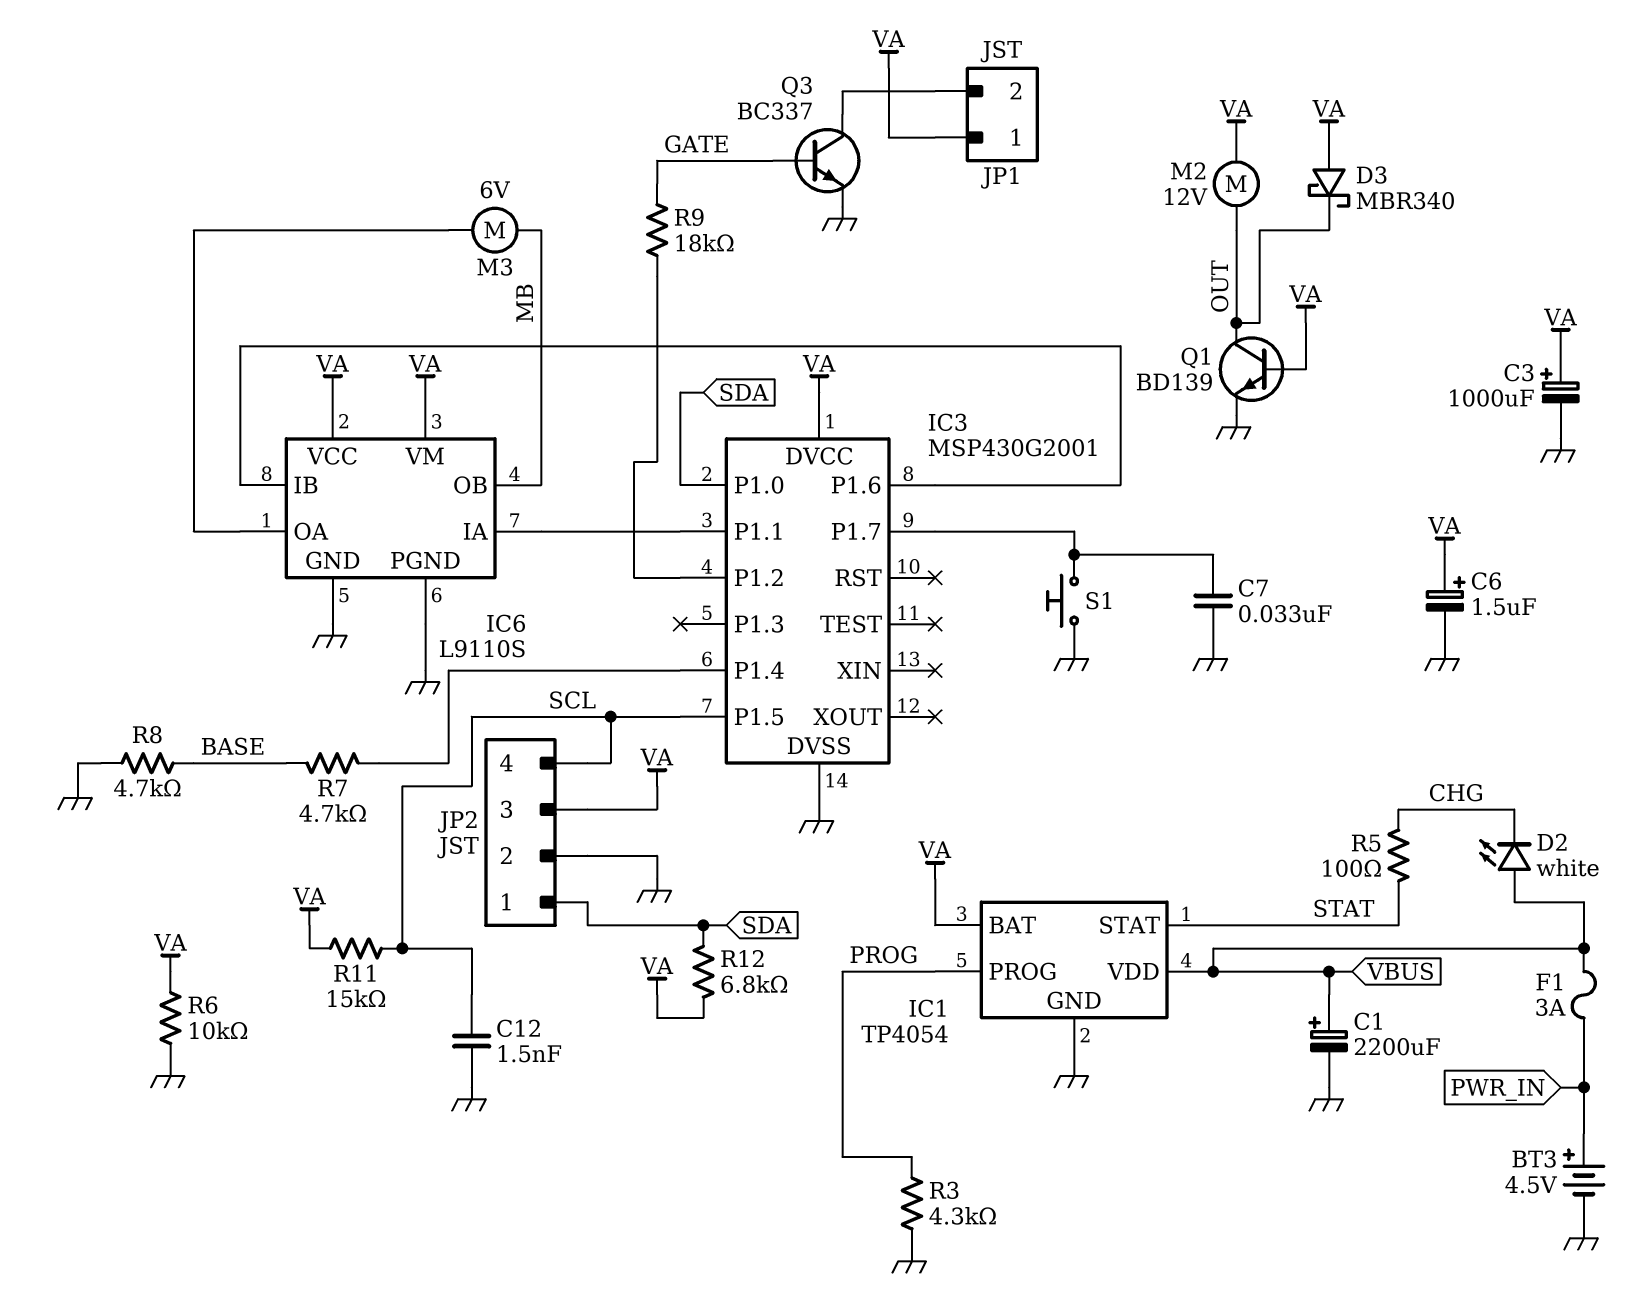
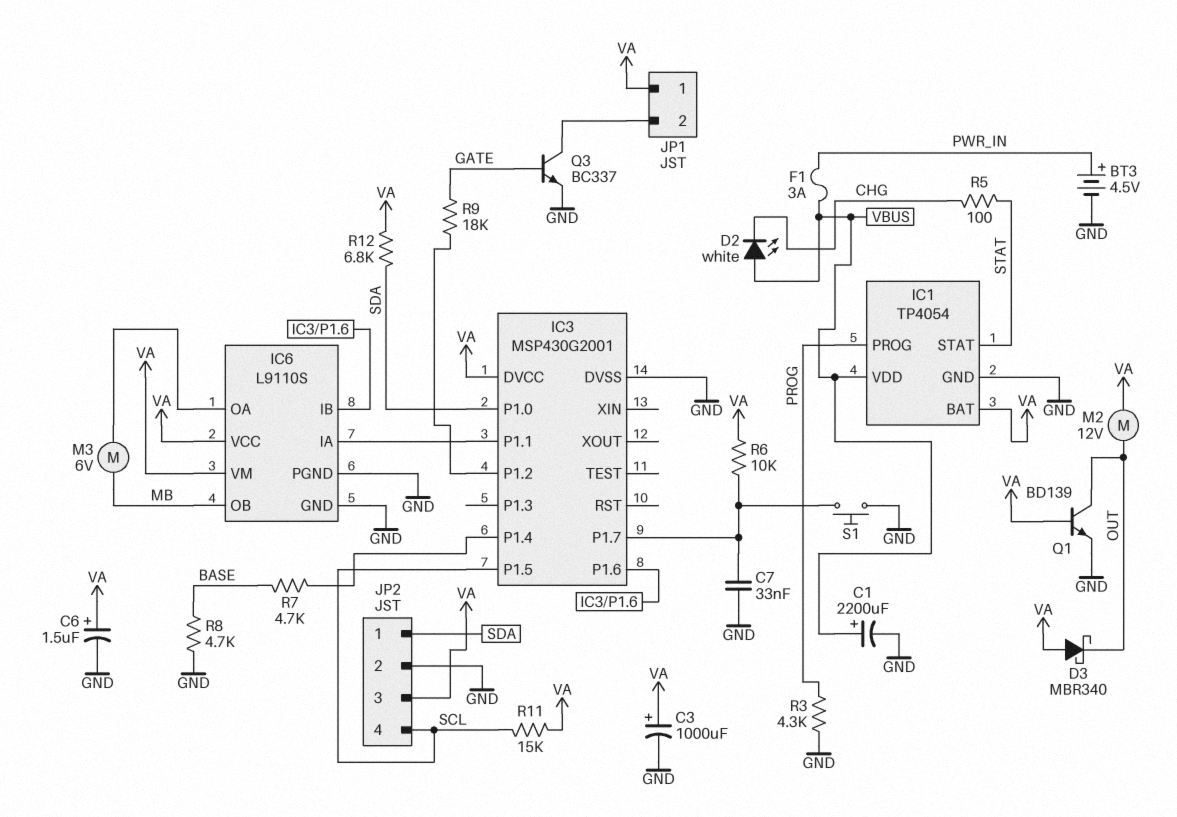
C12: 1.5nF (GND, SCL) -> none
R6: 10k (GND, VA) -> 10k (IC3/P1.7, VA)

